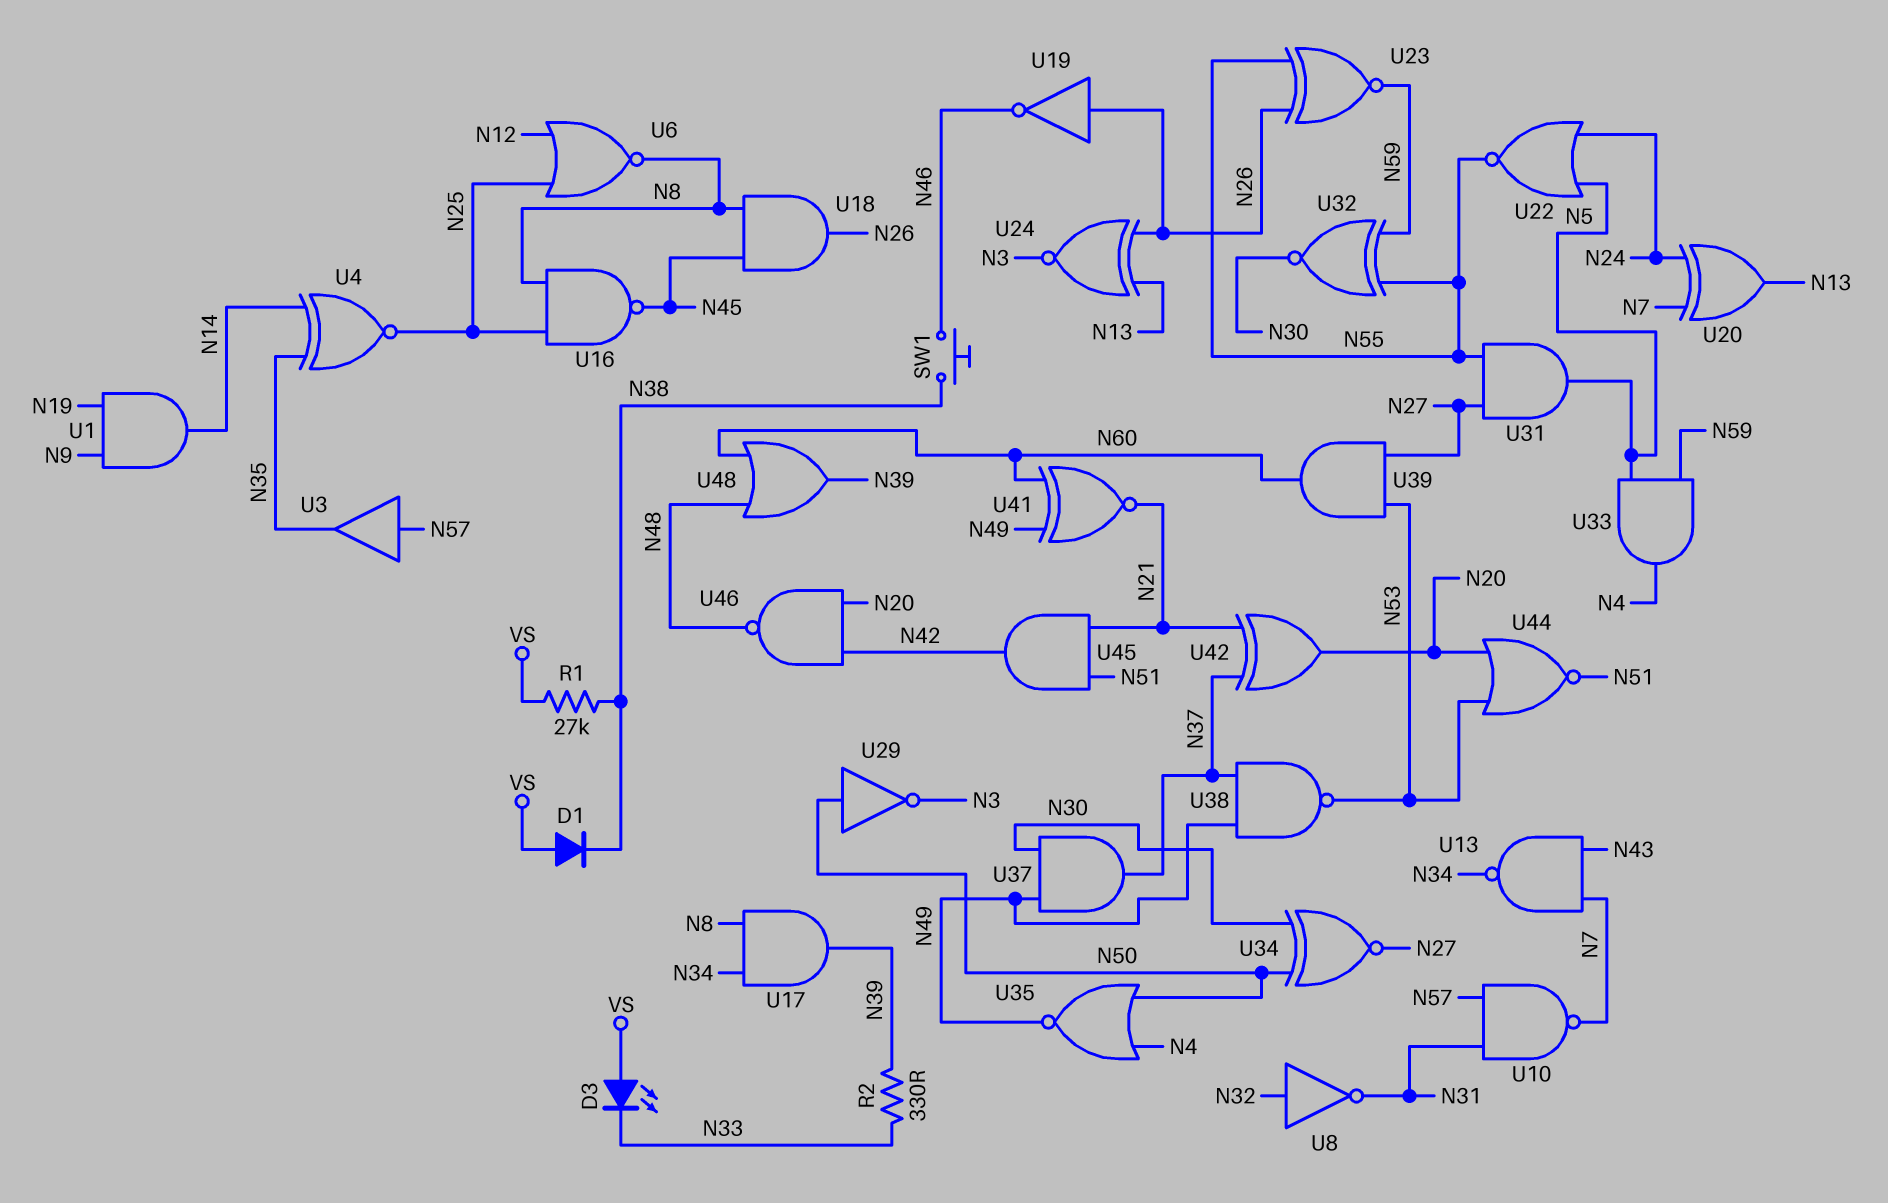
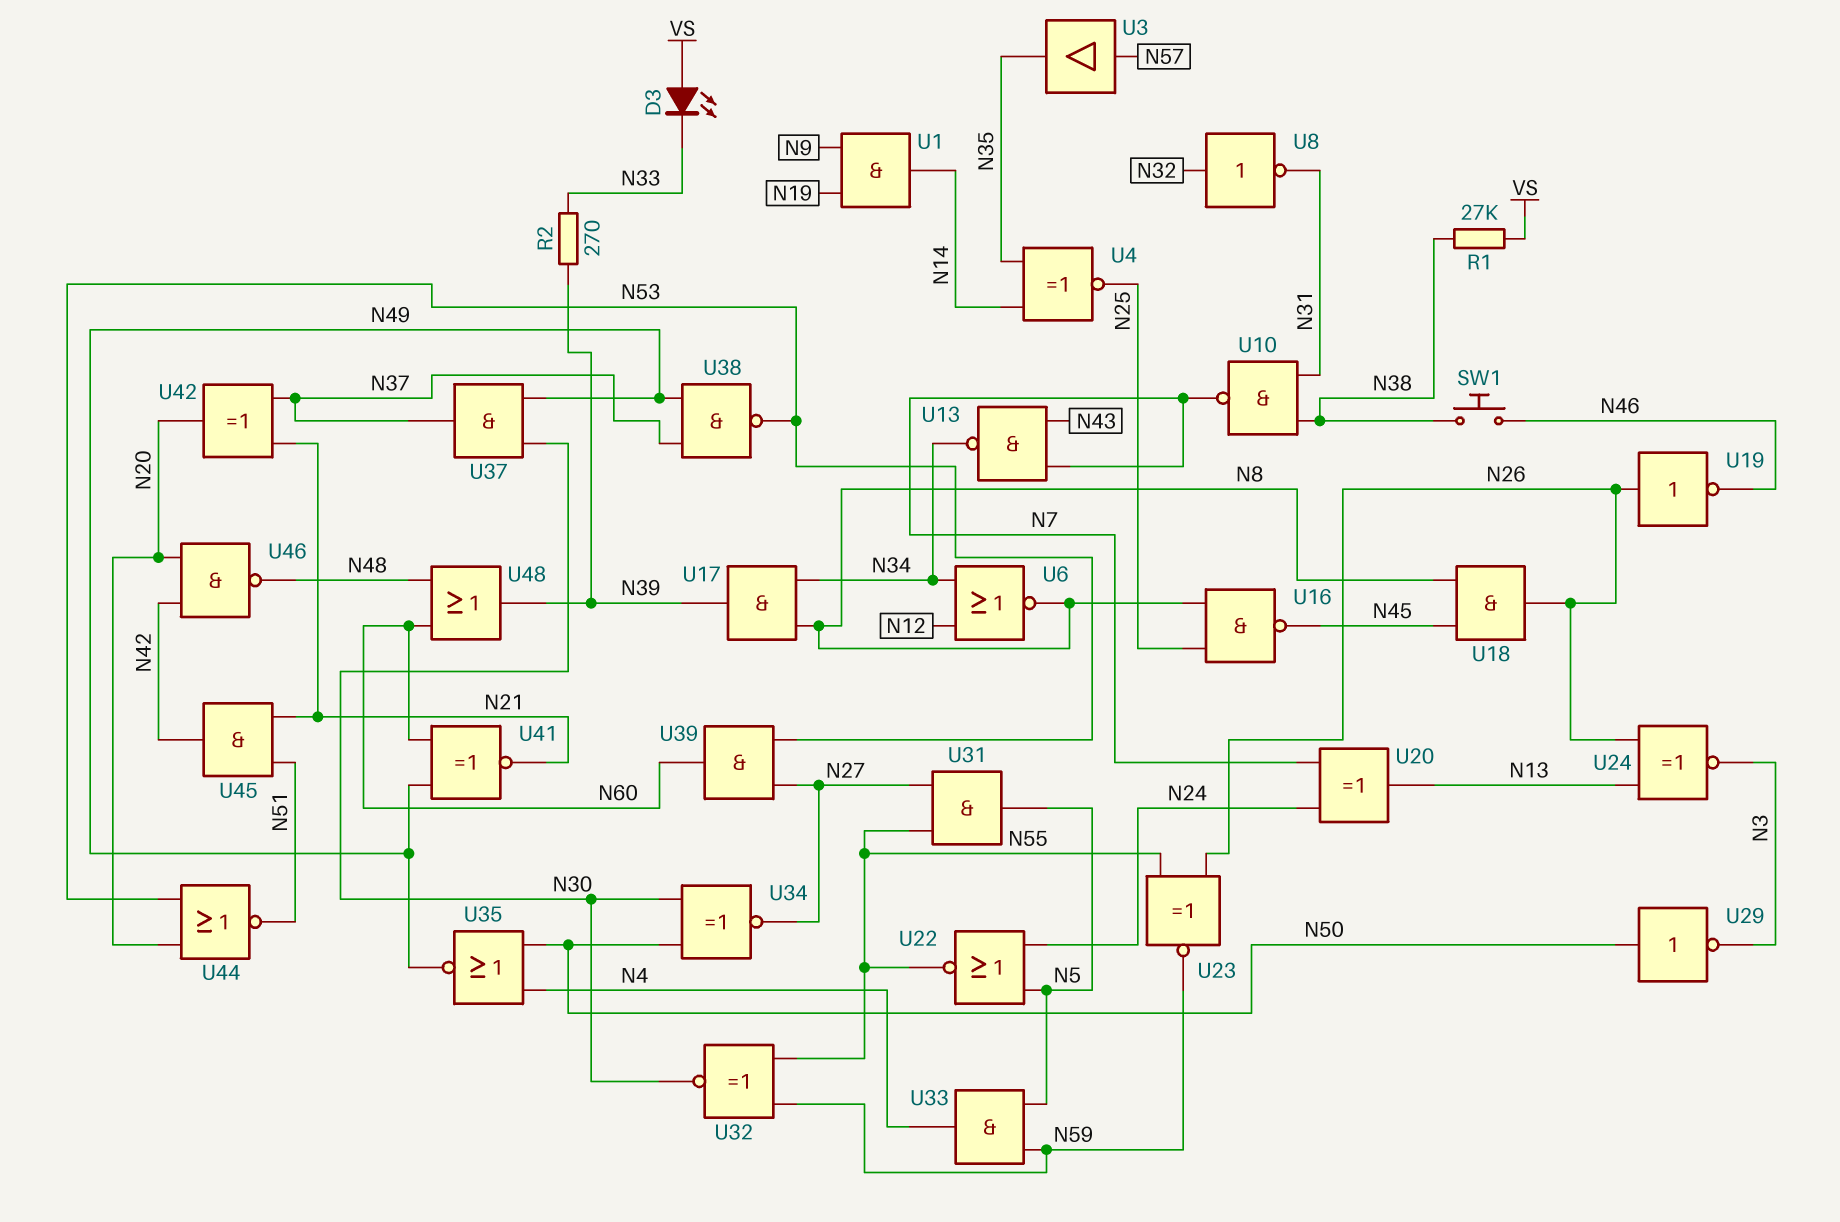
D1: diode (A VS, K N38) -> none
R2: 330 (N33, N39) -> 270 (N33, N39)
U6: NOR (in N12, in N25, out N8) -> NOR (in N12, in N34, out N8)
U10: NAND (in N31, in N57, out N7) -> NAND (in N31, in N38, out N7)

